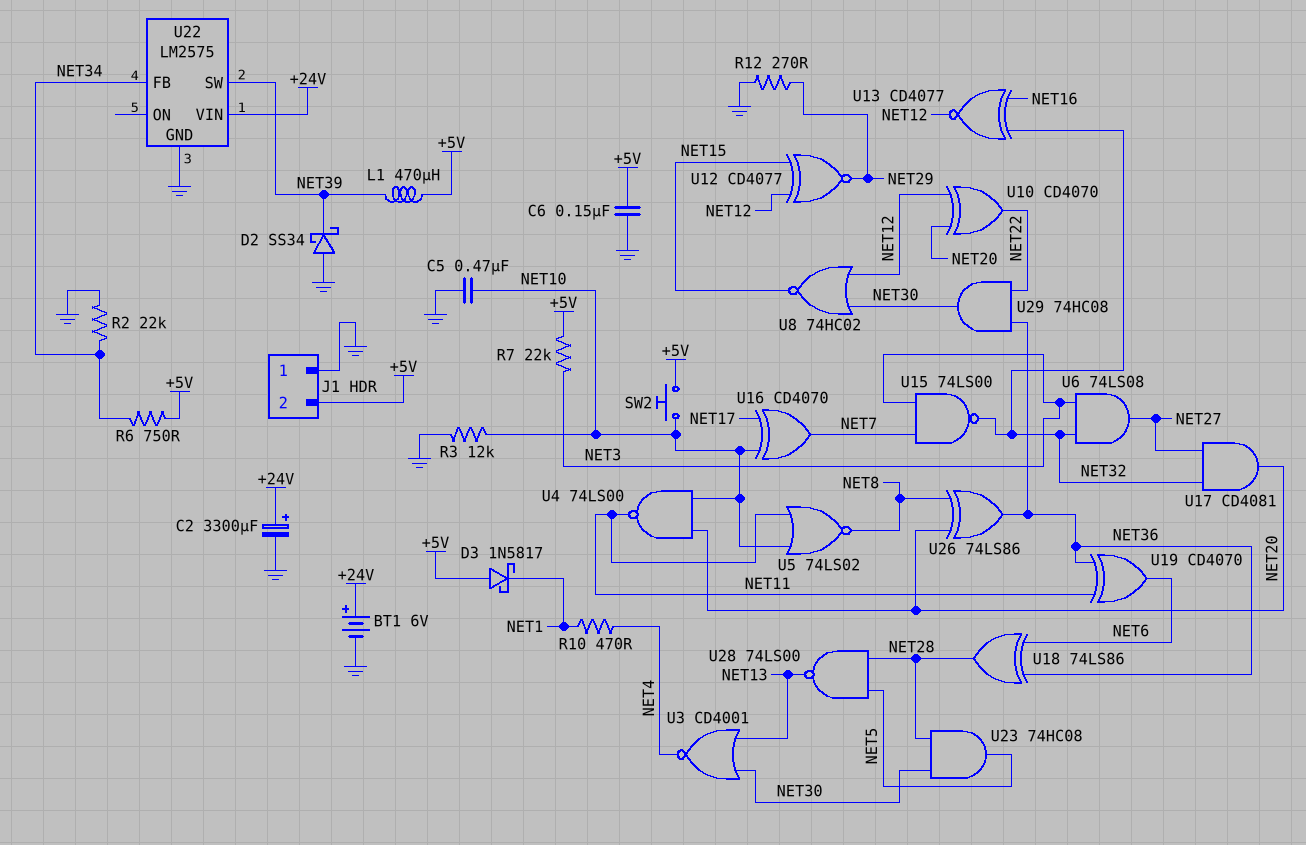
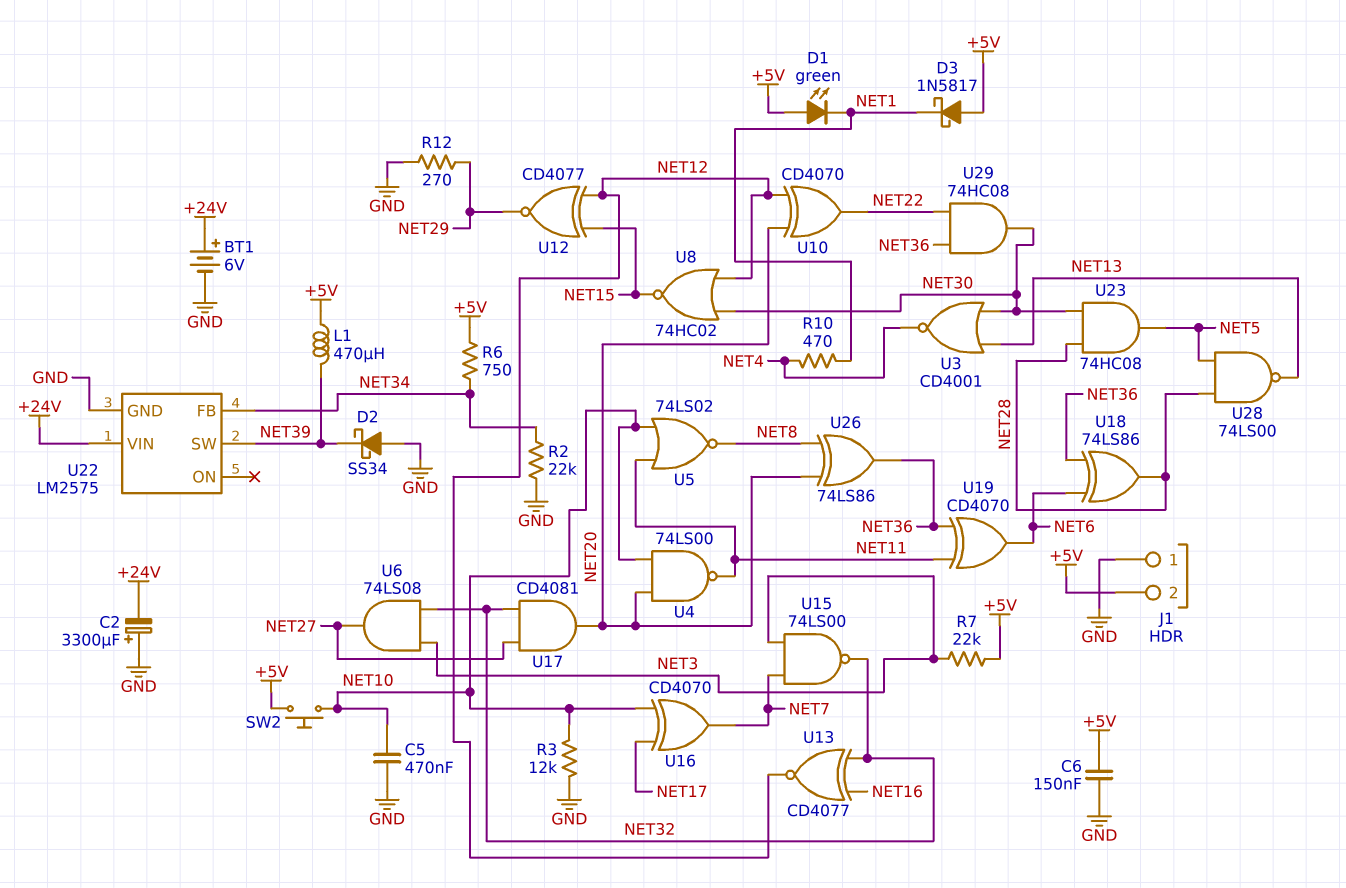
C2: 3300uF (plus +24V, minus GND) -> 3300uF (plus GND, minus +24V)
D1: none -> LED green (A +5V, K NET1)

